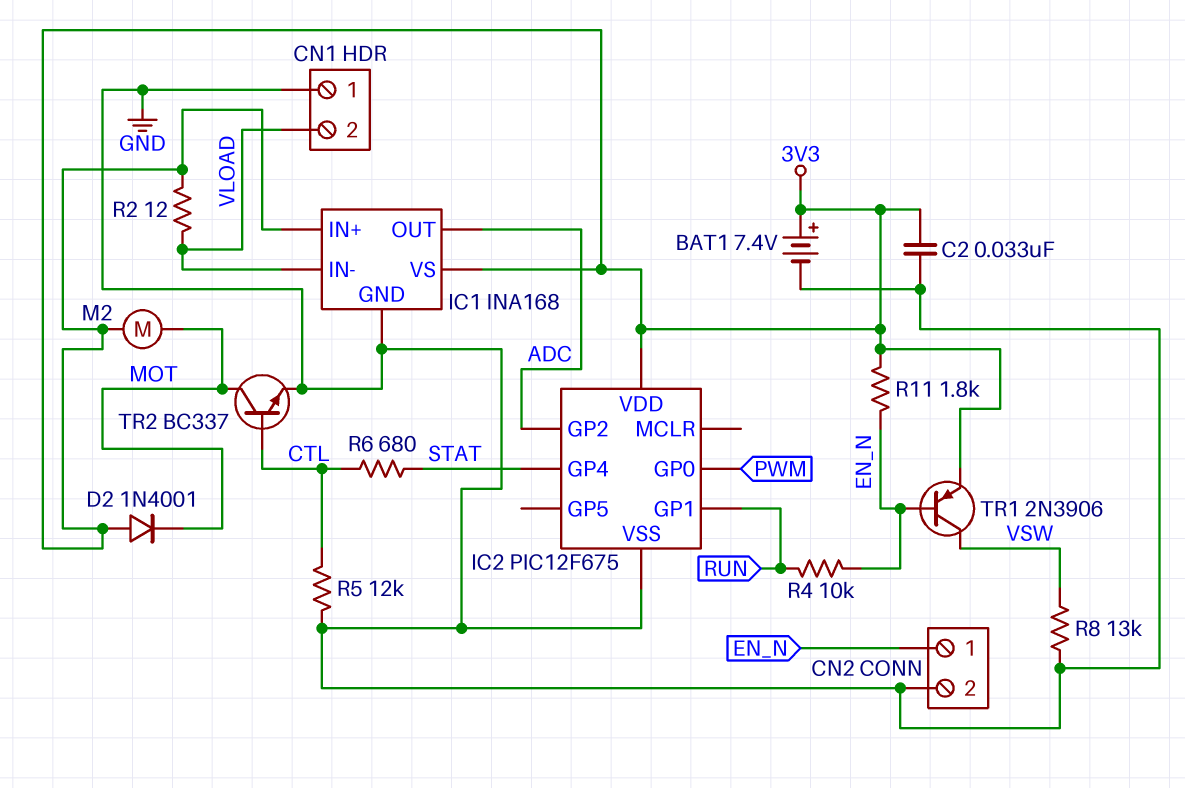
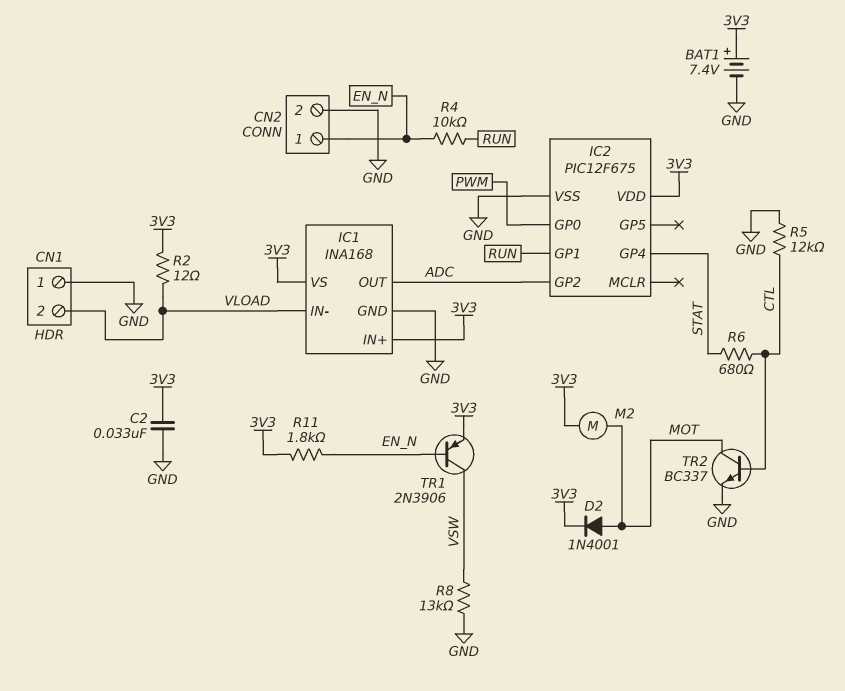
D2: diode 1N4001 (A 3V3, K MOT) -> diode 1N4001 (A MOT, K 3V3)

